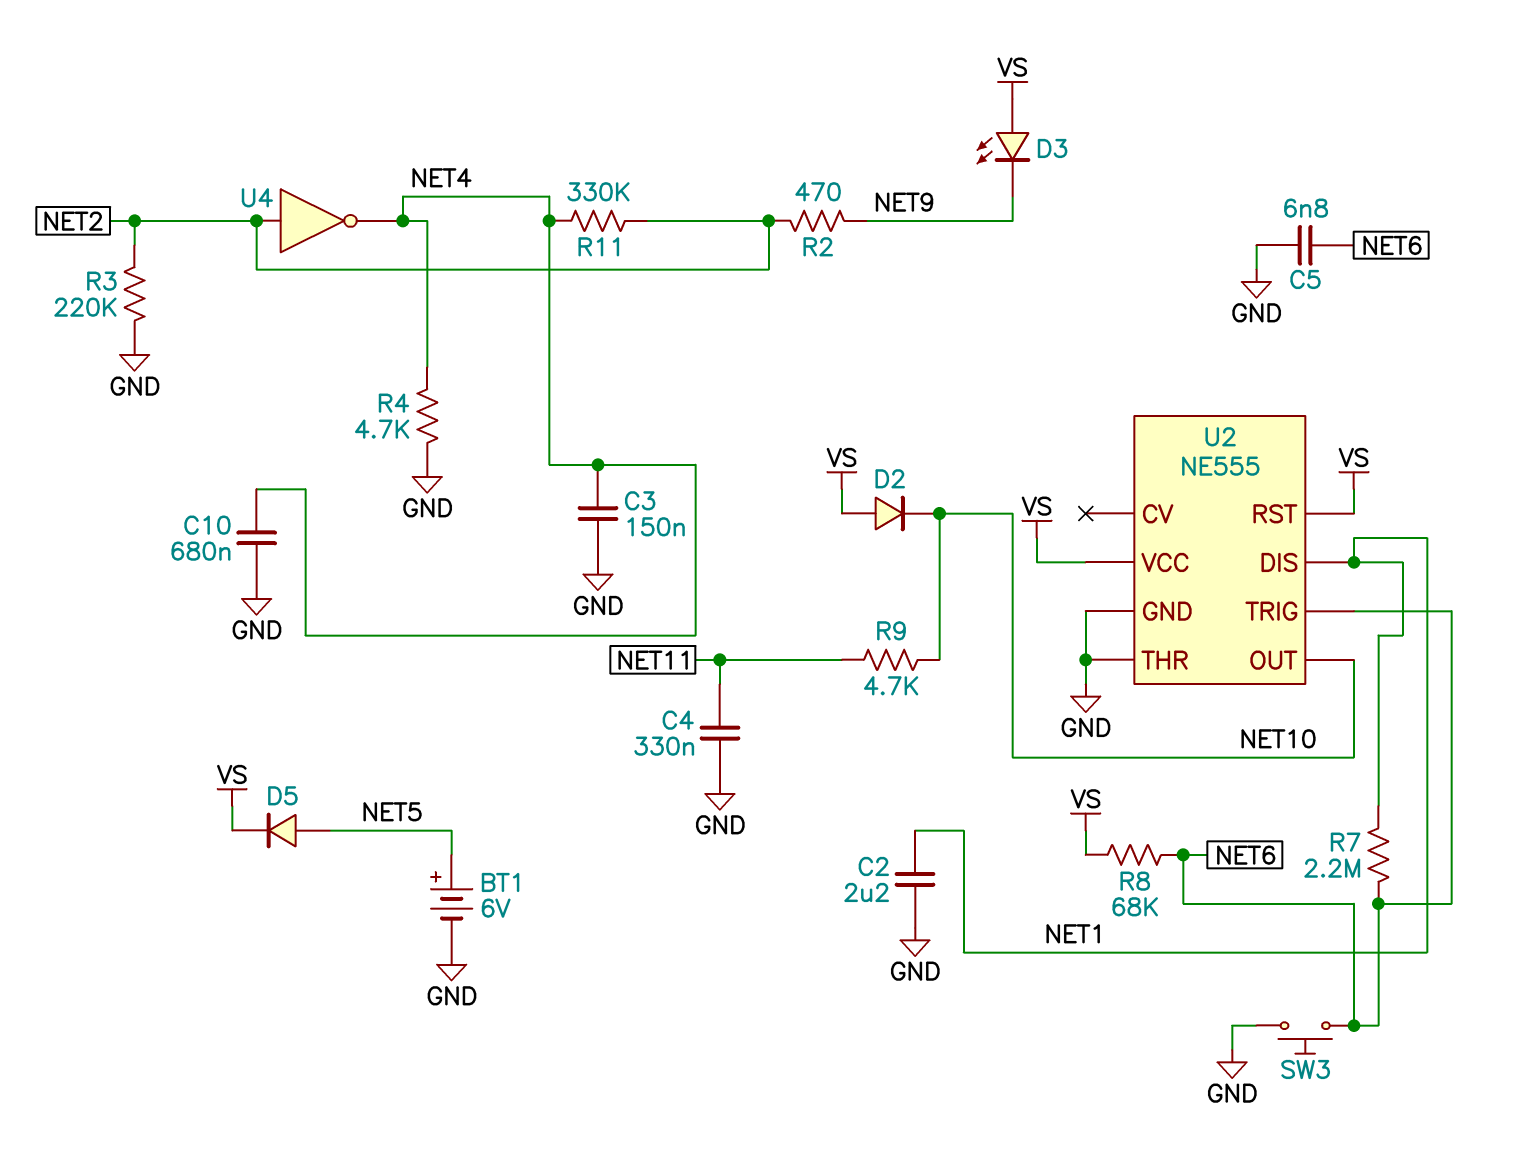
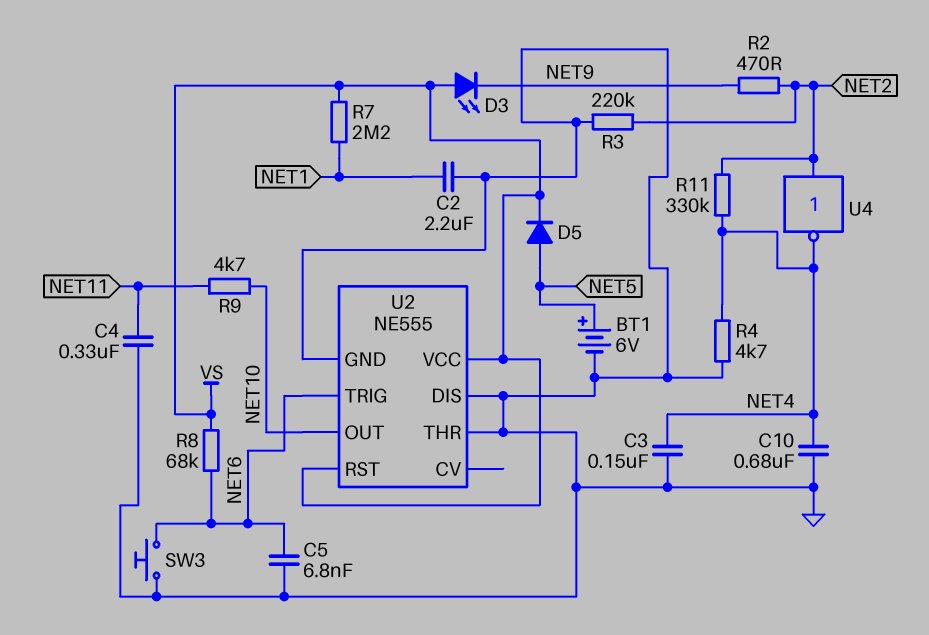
D2: diode (A VS, K NET10) -> none
R7: 2.2M (NET1, NET6) -> 2.2M (NET1, VS)
U2 pin DIS: NET1 -> GND

